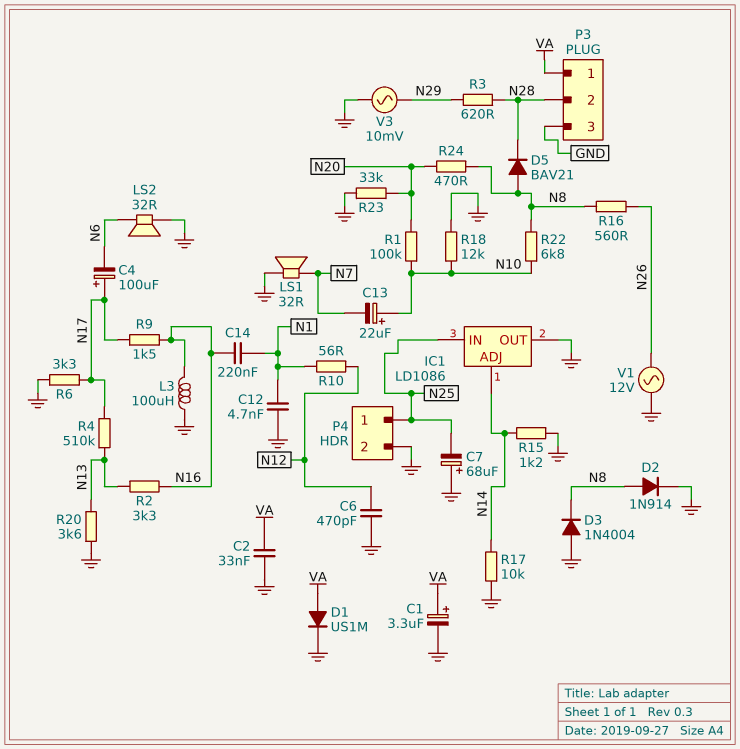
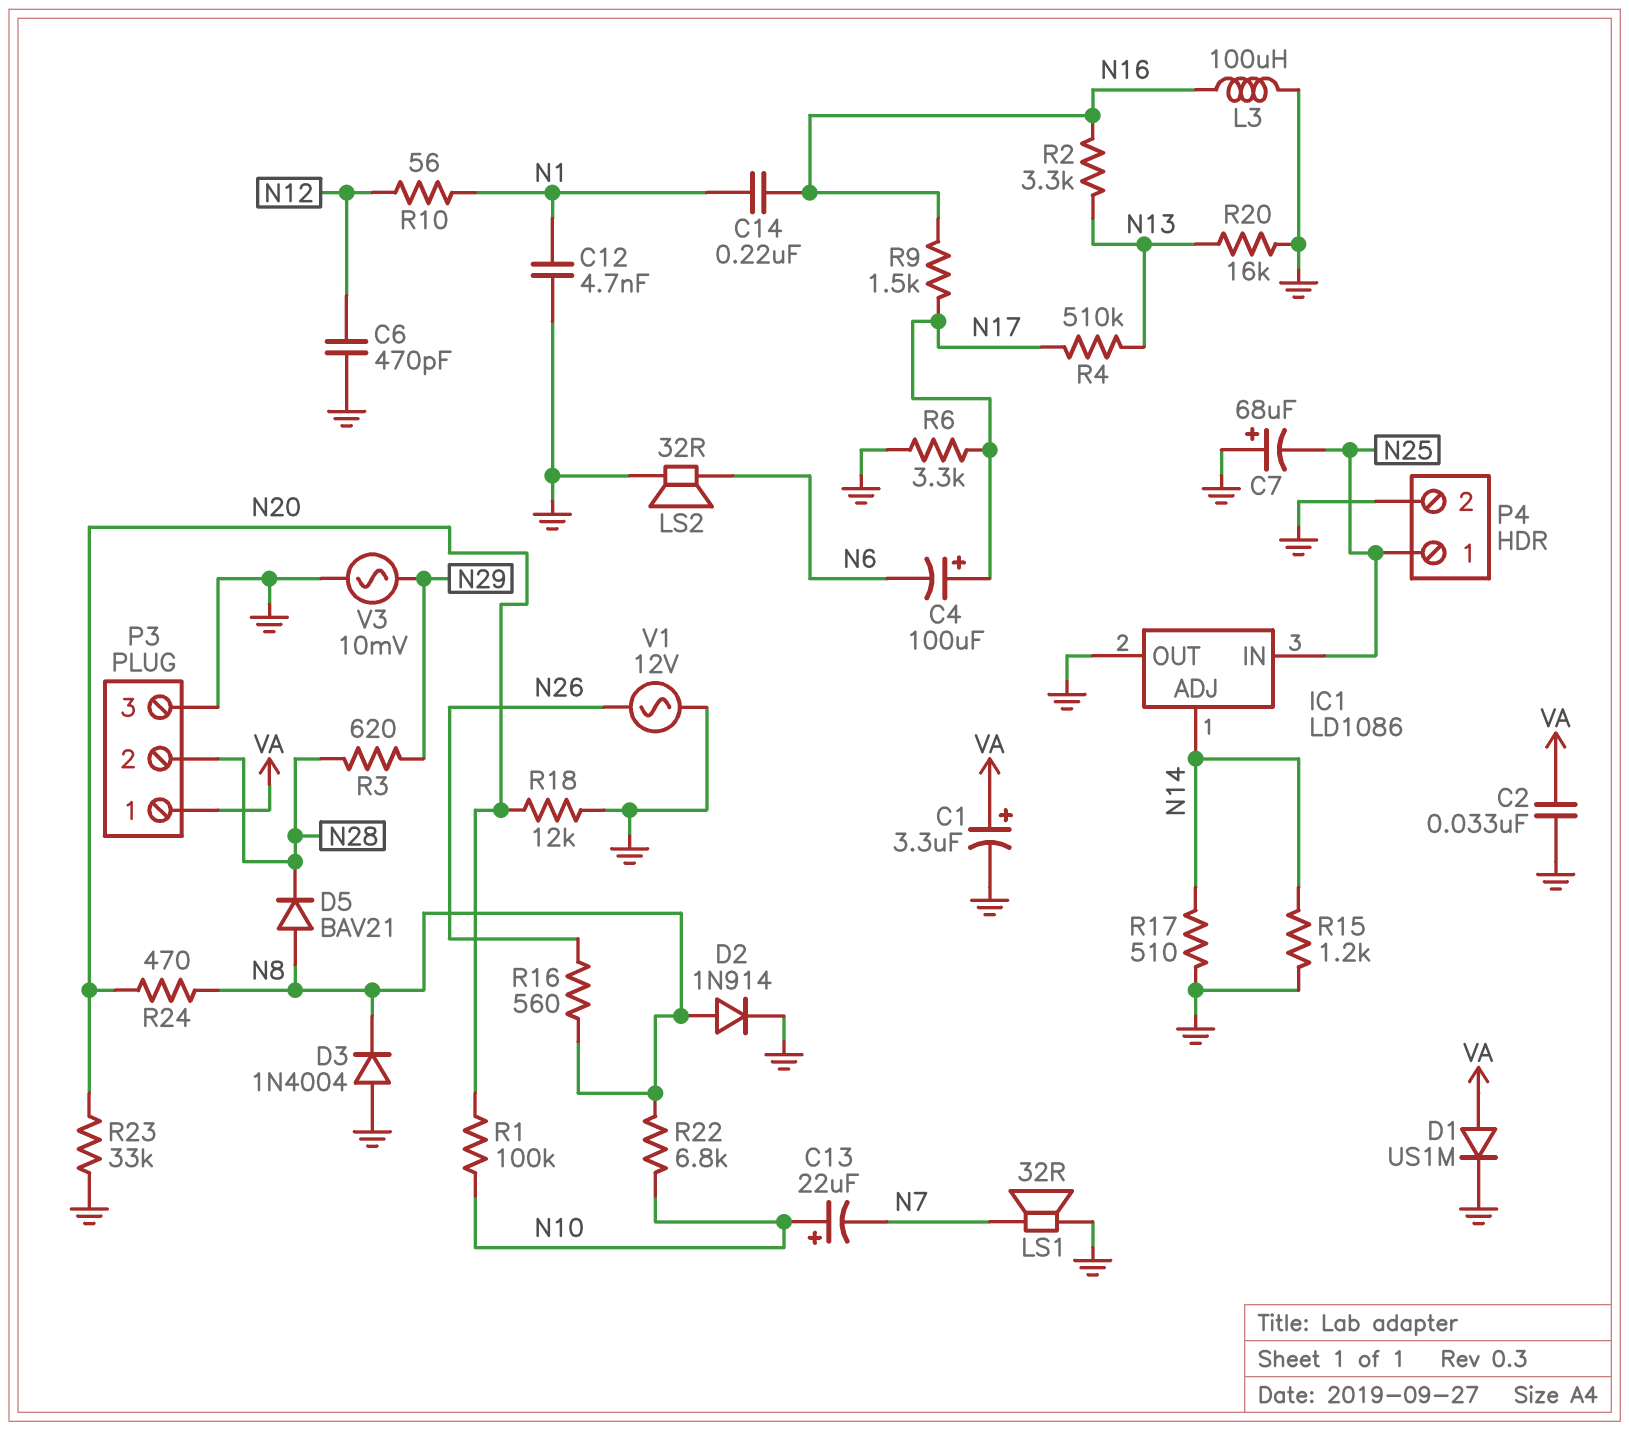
R17: 10k (GND, N14) -> 510 (GND, N14)
R18: 12k (GND, N10) -> 12k (GND, N20)
R20: 3.6k (GND, N13) -> 16k (GND, N13)

